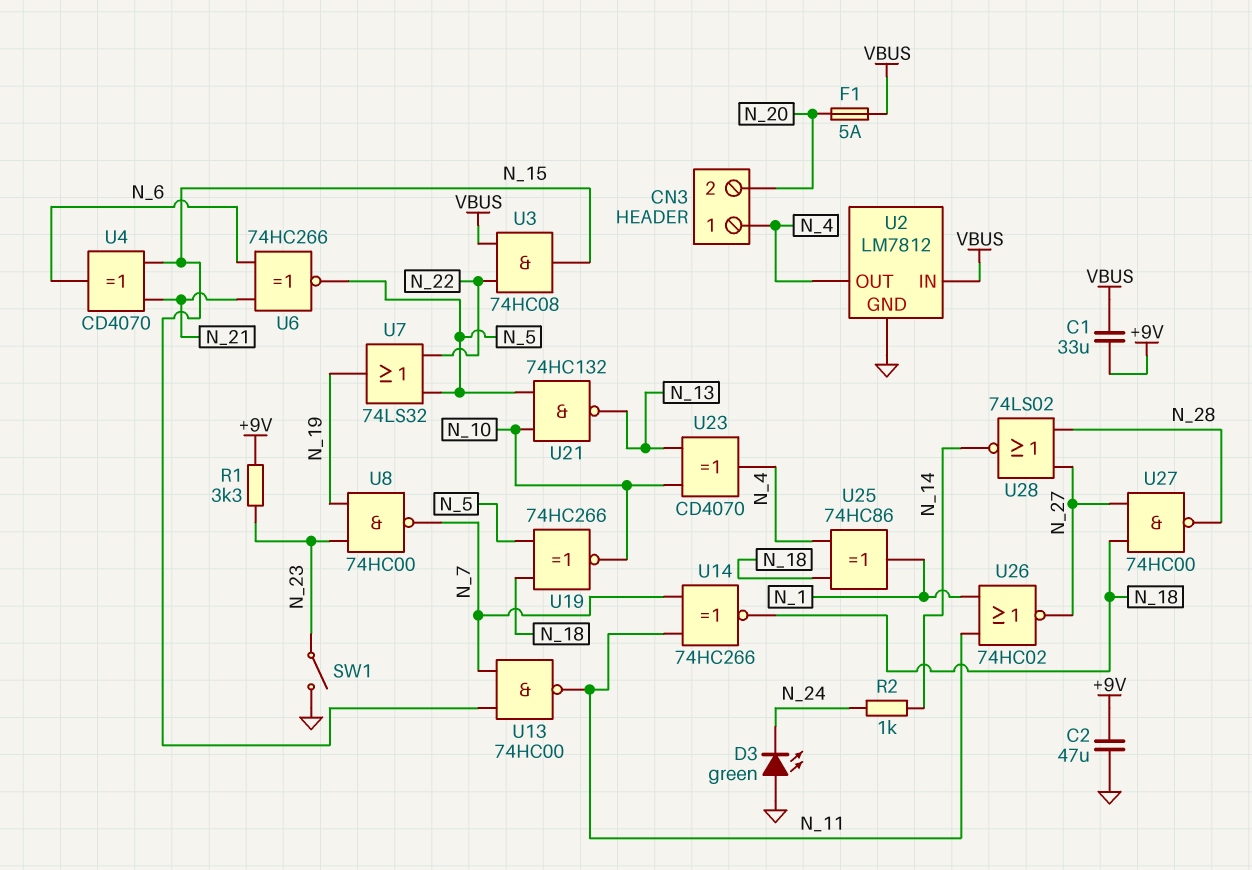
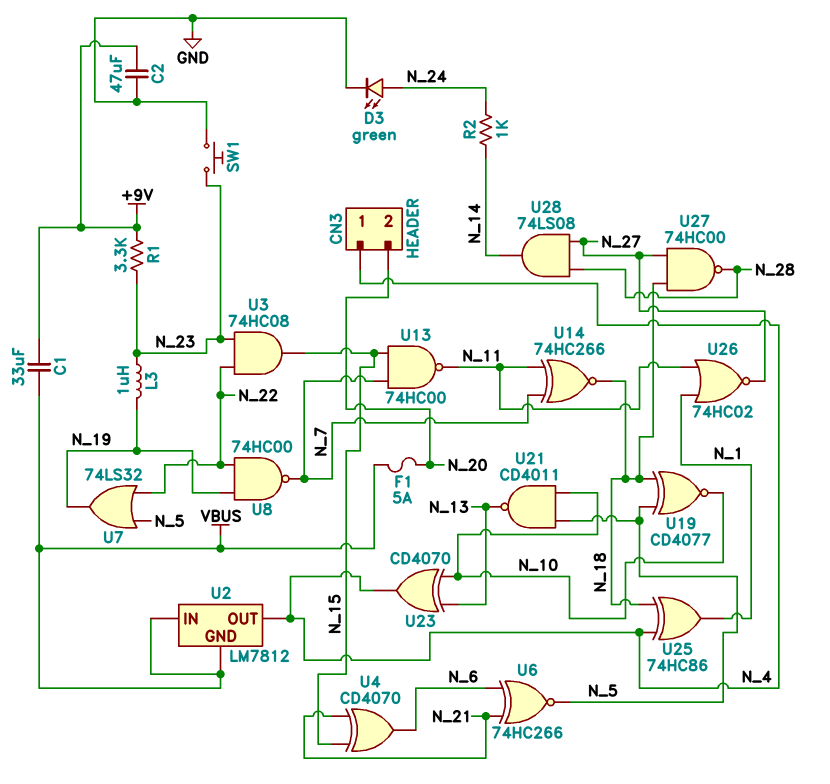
D3: LED green (A GND, K N_24) -> LED green (A N_24, K GND)
L3: none -> 1uH (N_19, N_23)
SW1: switch (GND, N_23) -> button (GND, N_23)
U2 pin GND: GND -> VBUS
U3: AND 74HC08 (in N_22, in VBUS, out N_15) -> AND 74HC08 (in N_22, in N_23, out N_15)
U8: NAND 74HC00 (in N_19, in N_23, out N_7) -> NAND 74HC00 (in N_19, in N_22, out N_7)
U19: XNOR 74HC266 (in N_5, in N_18, out N_10) -> XNOR CD4077 (in N_5, in N_18, out N_10)
U21: NAND 74HC132 (in N_5, in N_10, out N_13) -> NAND CD4011 (in N_5, in N_10, out N_13)
U28: NOR 74LS02 (in N_27, in N_28, out N_14) -> AND 74LS08 (in N_27, in N_28, out N_14)

